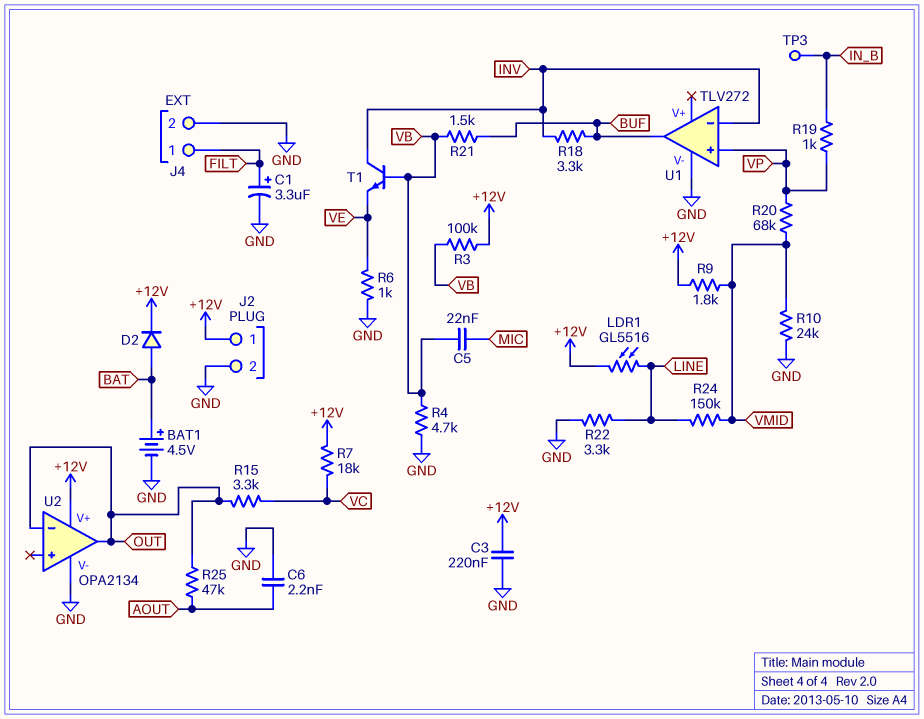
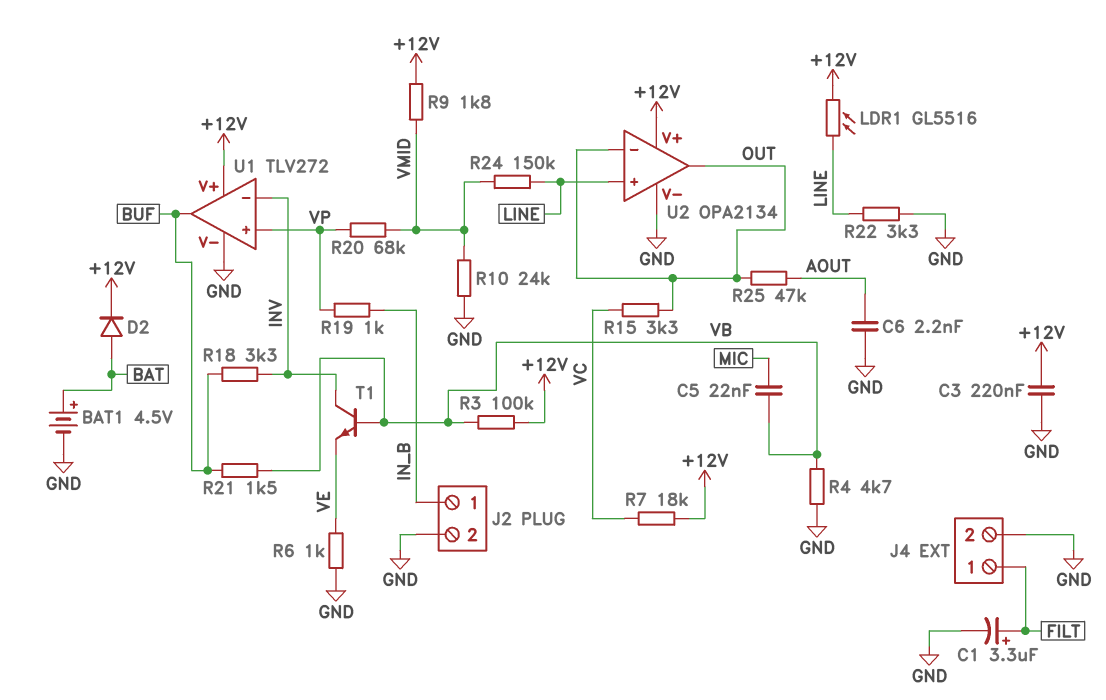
J2 pin 1: +12V -> IN_B
TP3: test point (IN_B) -> none
U1 pin V+: none -> +12V
U2 pin in+: none -> LINE

